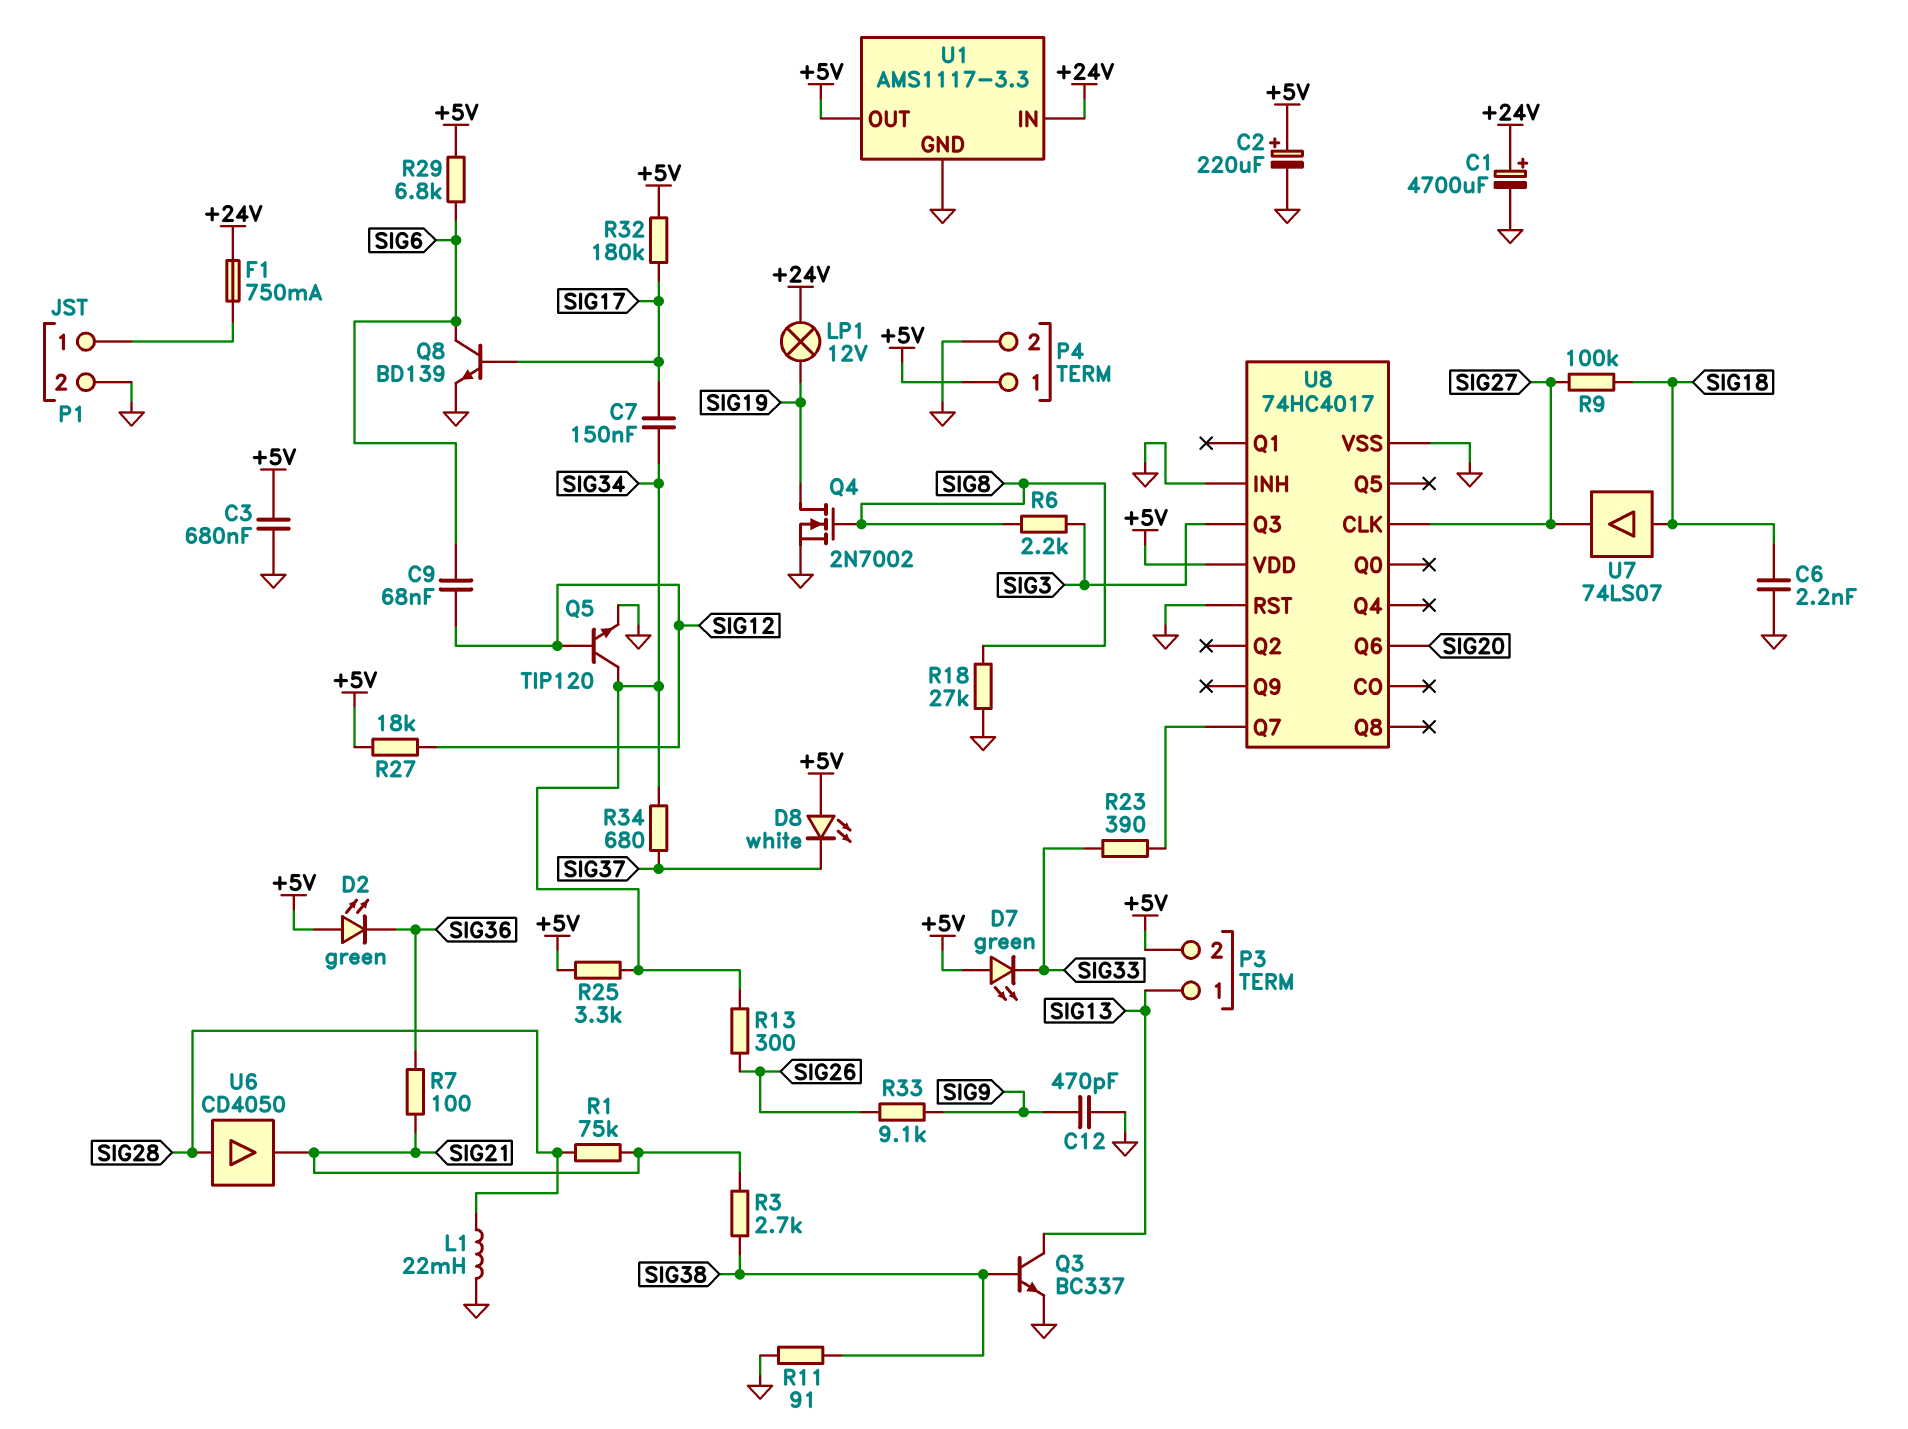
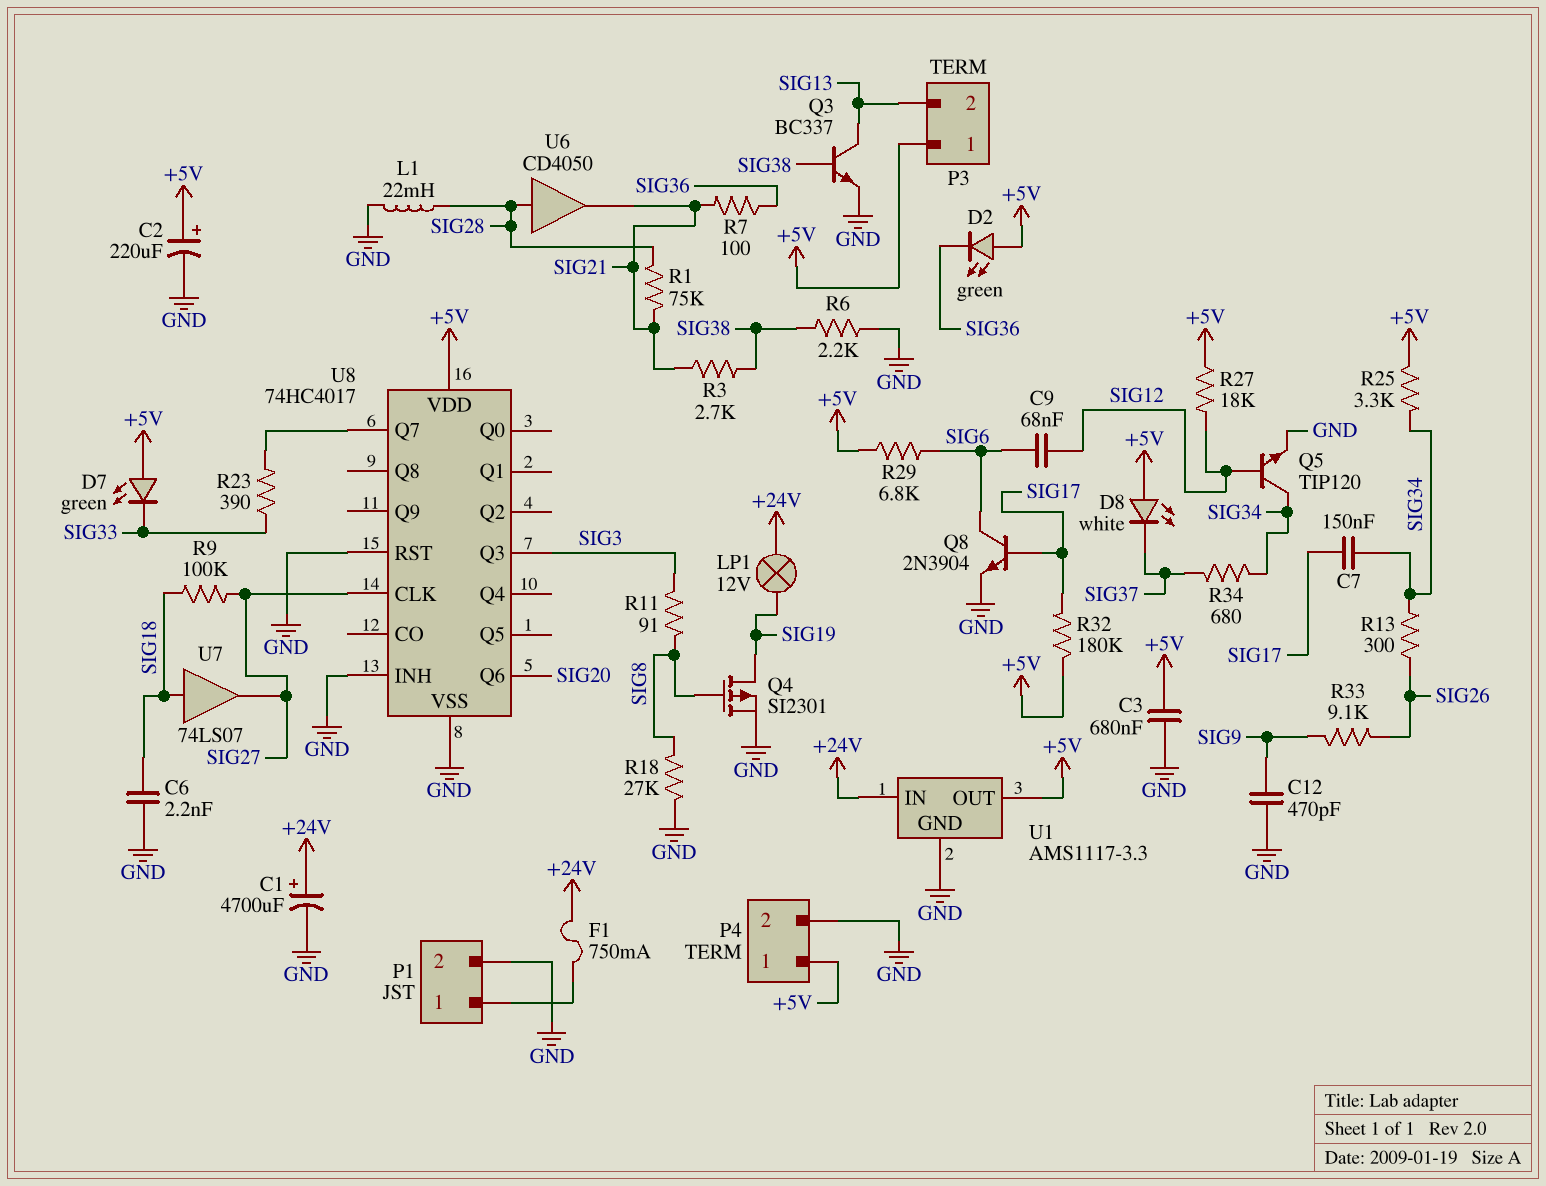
P3 pin 1: SIG13 -> +5V
P3 pin 2: +5V -> SIG13
Q4: NMOS 2N7002 (G SIG8, D SIG19, S GND) -> PMOS SI2301 (G SIG8, D SIG19, S GND)
Q8: NPN BD139 (B SIG17, C SIG6, E GND) -> NPN 2N3904 (B SIG17, C SIG6, E GND)
R6: 2.2k (SIG3, SIG8) -> 2.2k (GND, SIG38)
R11: 91 (GND, SIG38) -> 91 (SIG3, SIG8)

